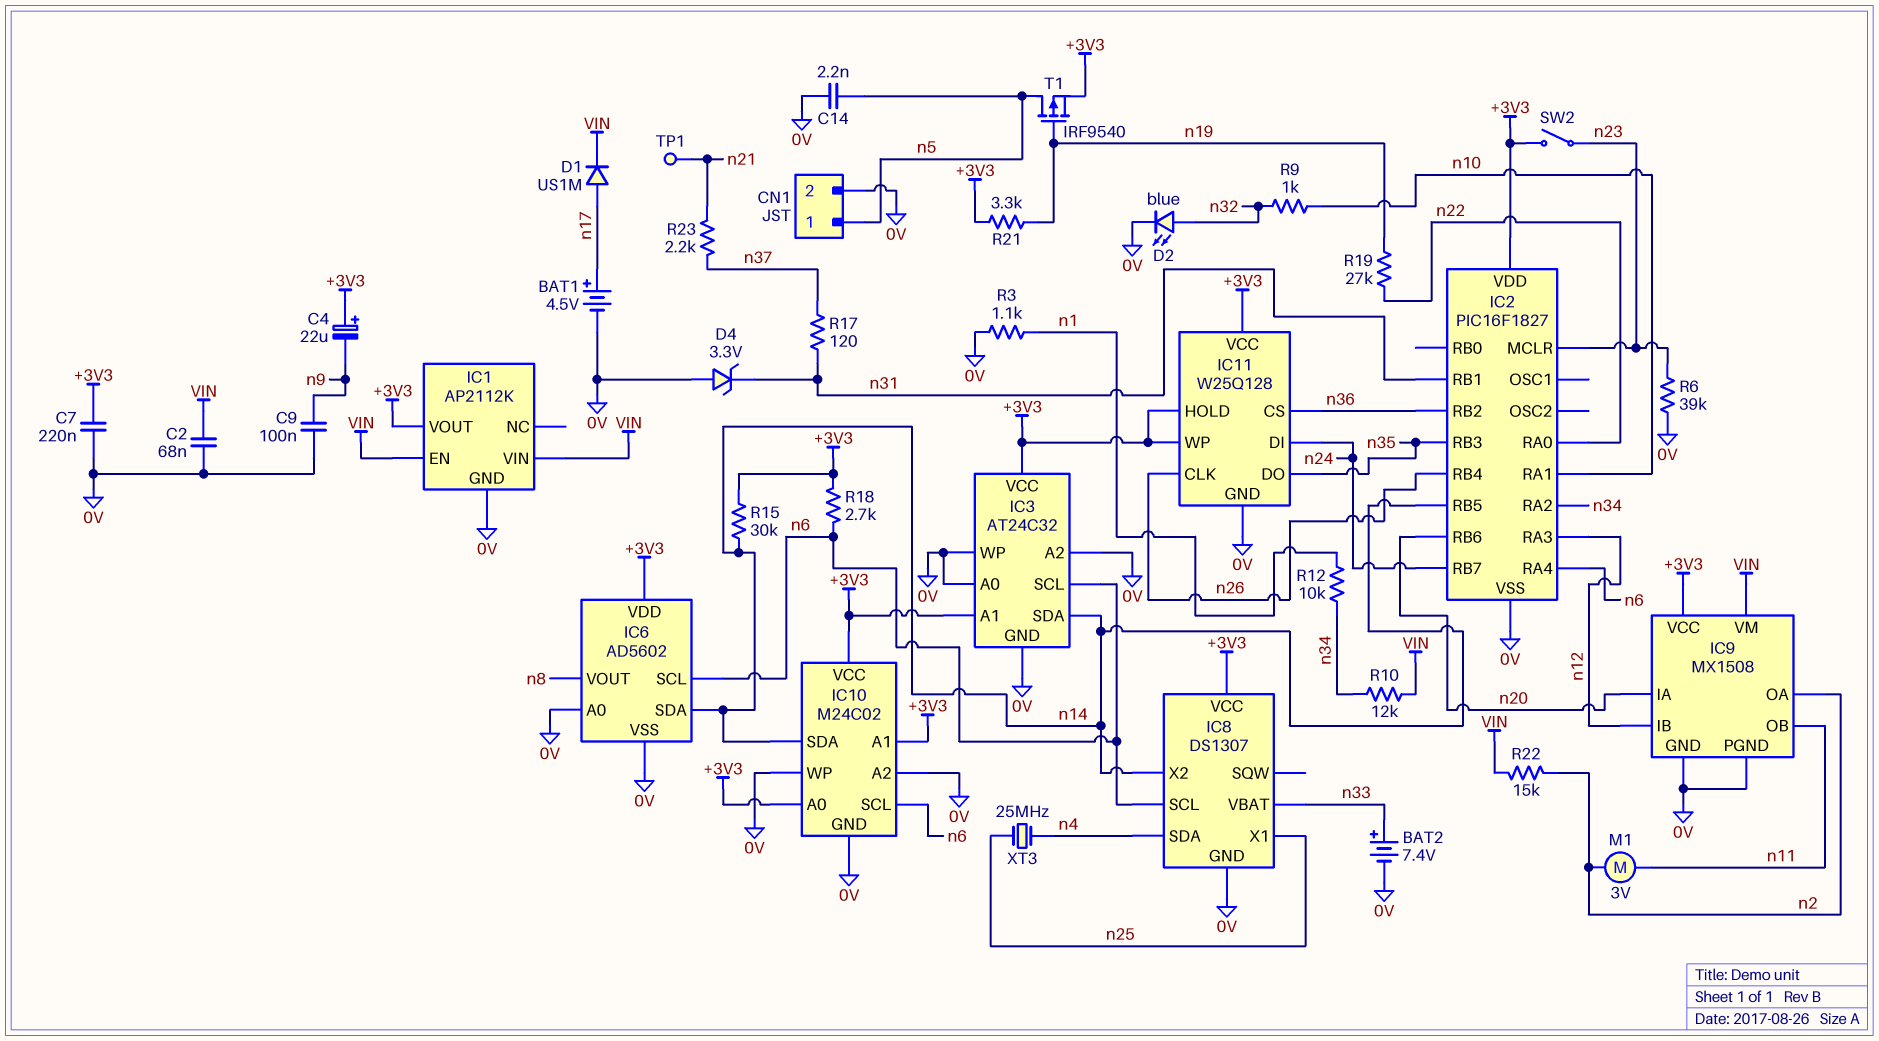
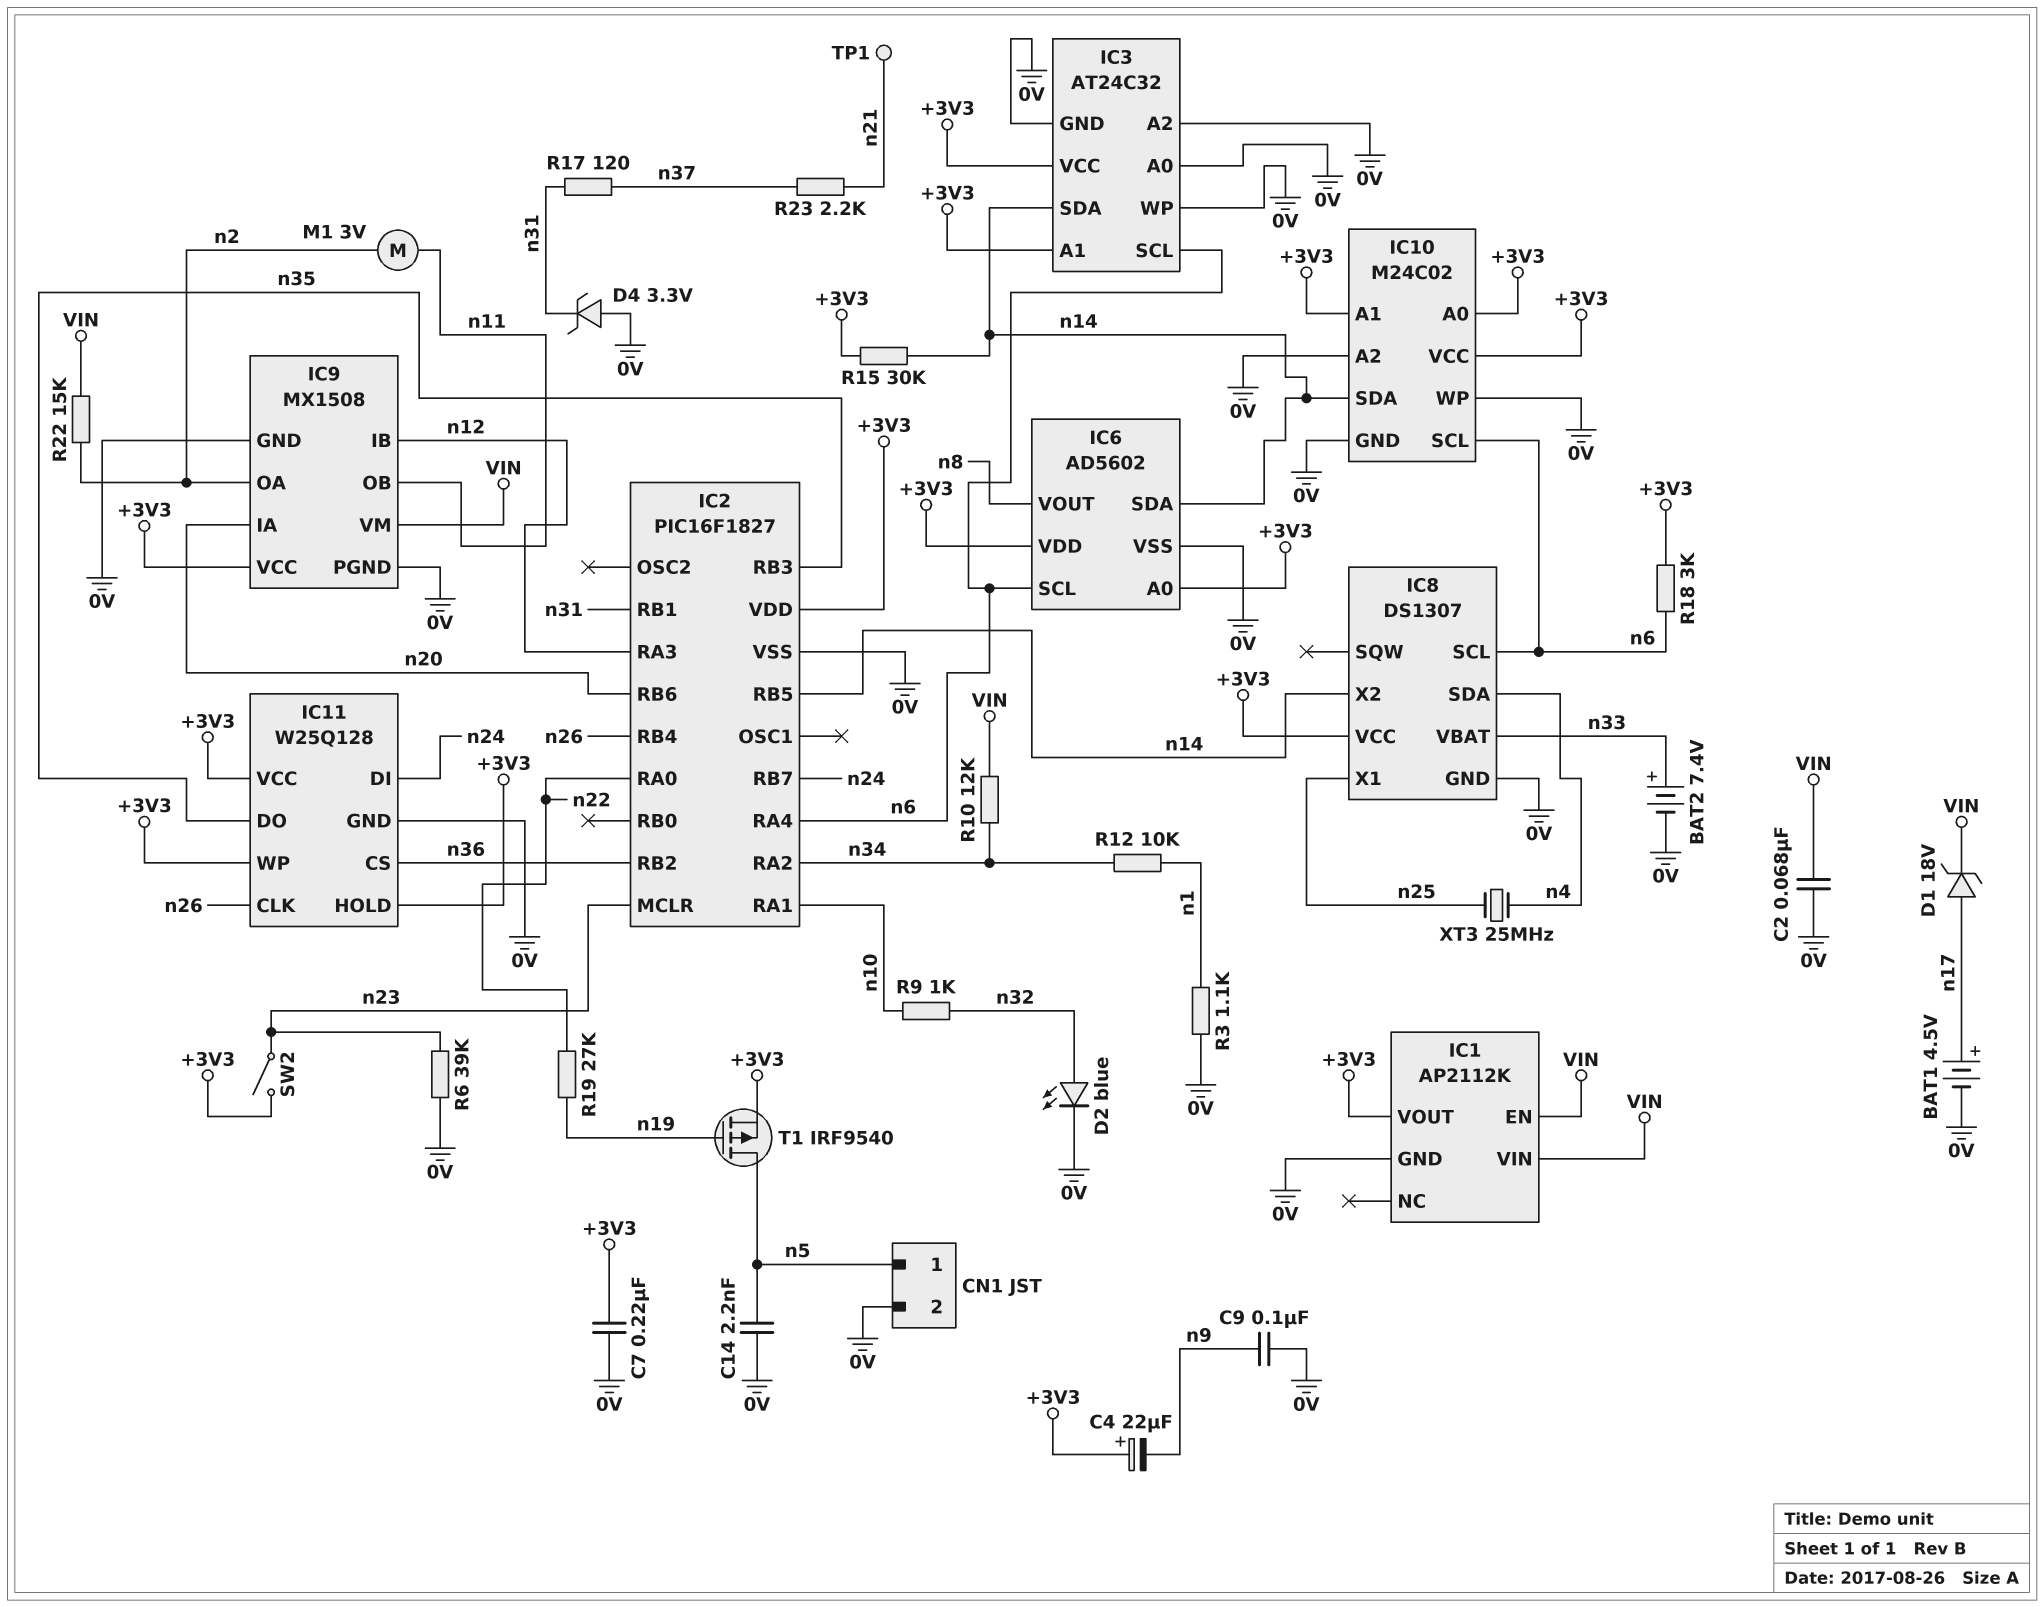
D1: diode US1M (A n17, K VIN) -> zener 18V (A n17, K VIN)
IC6 pin A0: 0V -> +3V3
R18: 2.7k (+3V3, n6) -> 3k (+3V3, n6)
R21: 3.3k (+3V3, n19) -> none

